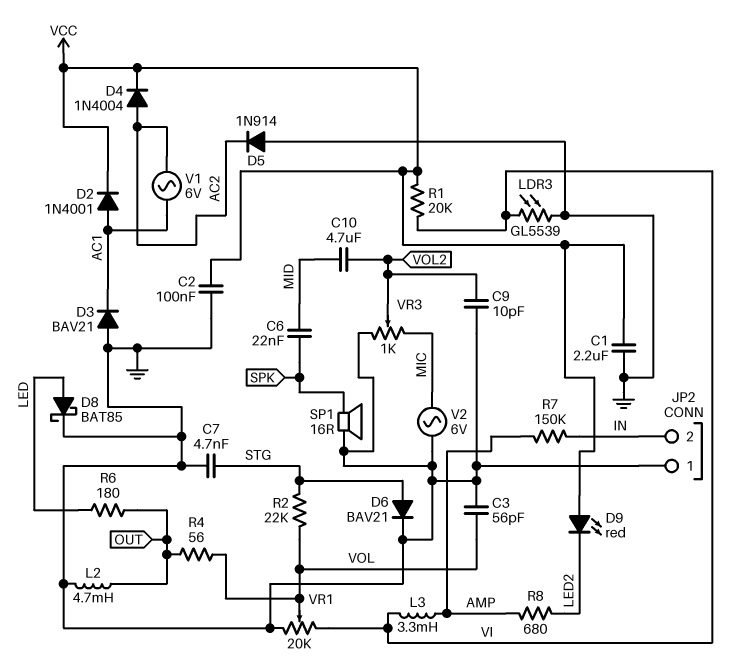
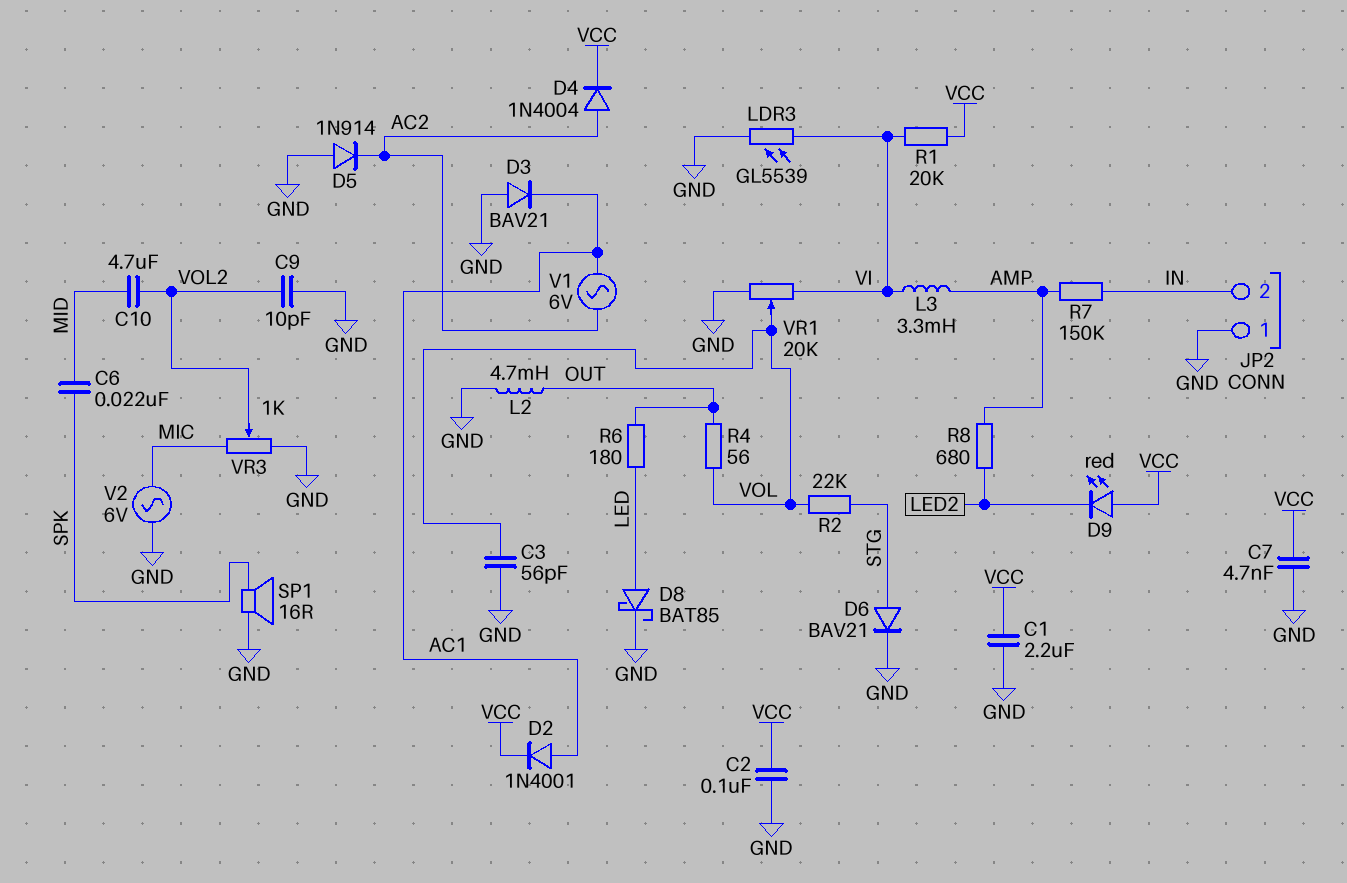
C7: 4.7nF (GND, STG) -> 4.7nF (GND, VCC)

